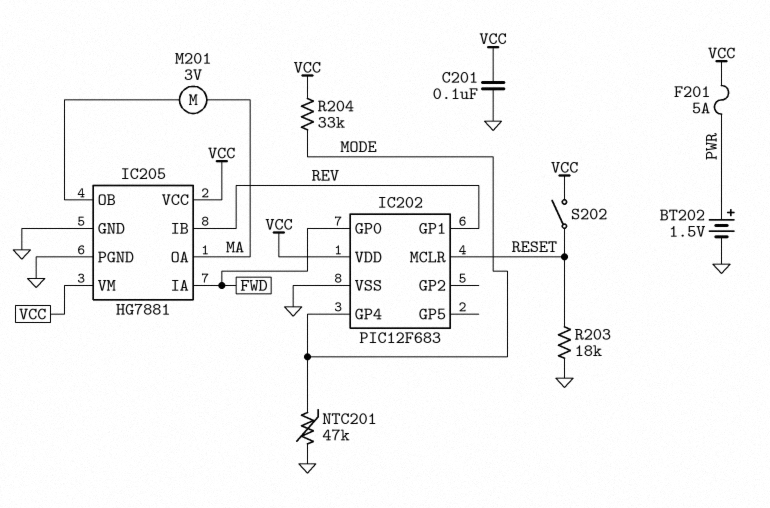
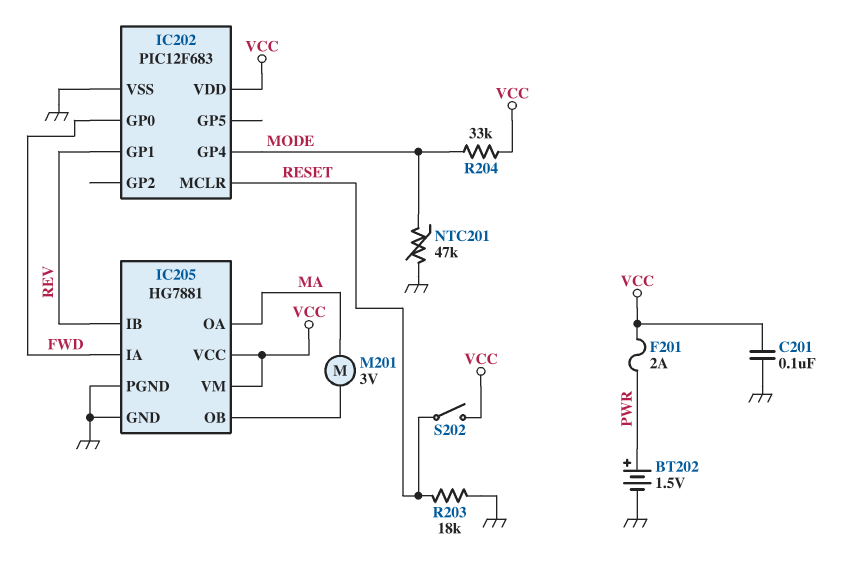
F201: 5A (PWR, VCC) -> 2A (PWR, VCC)

